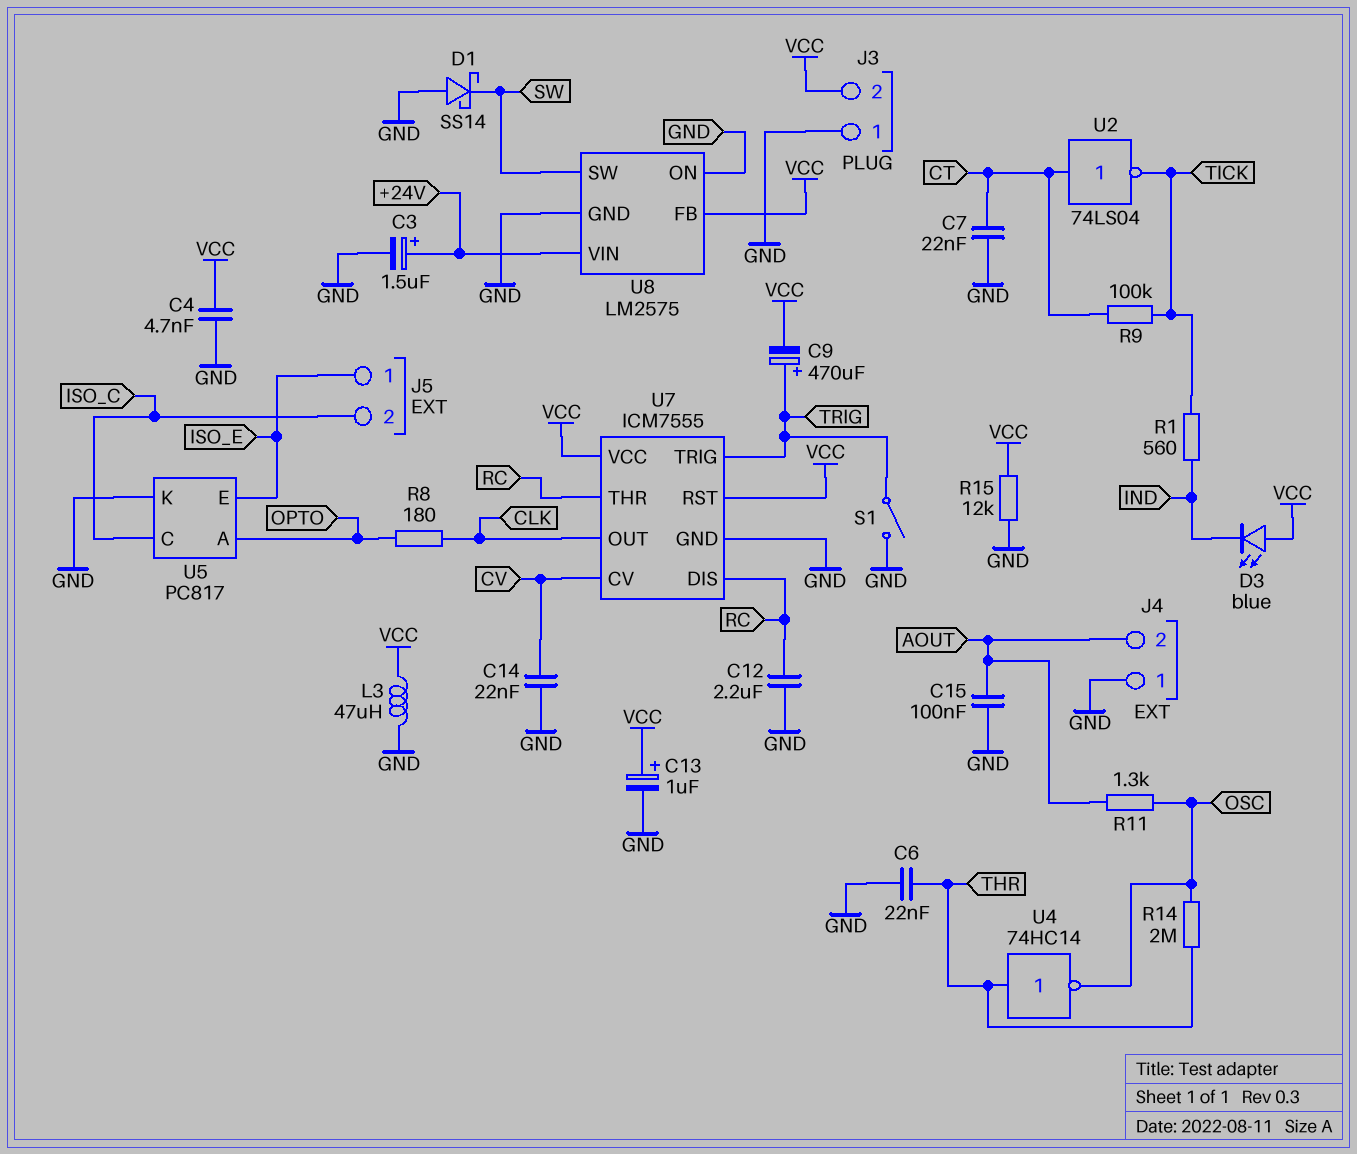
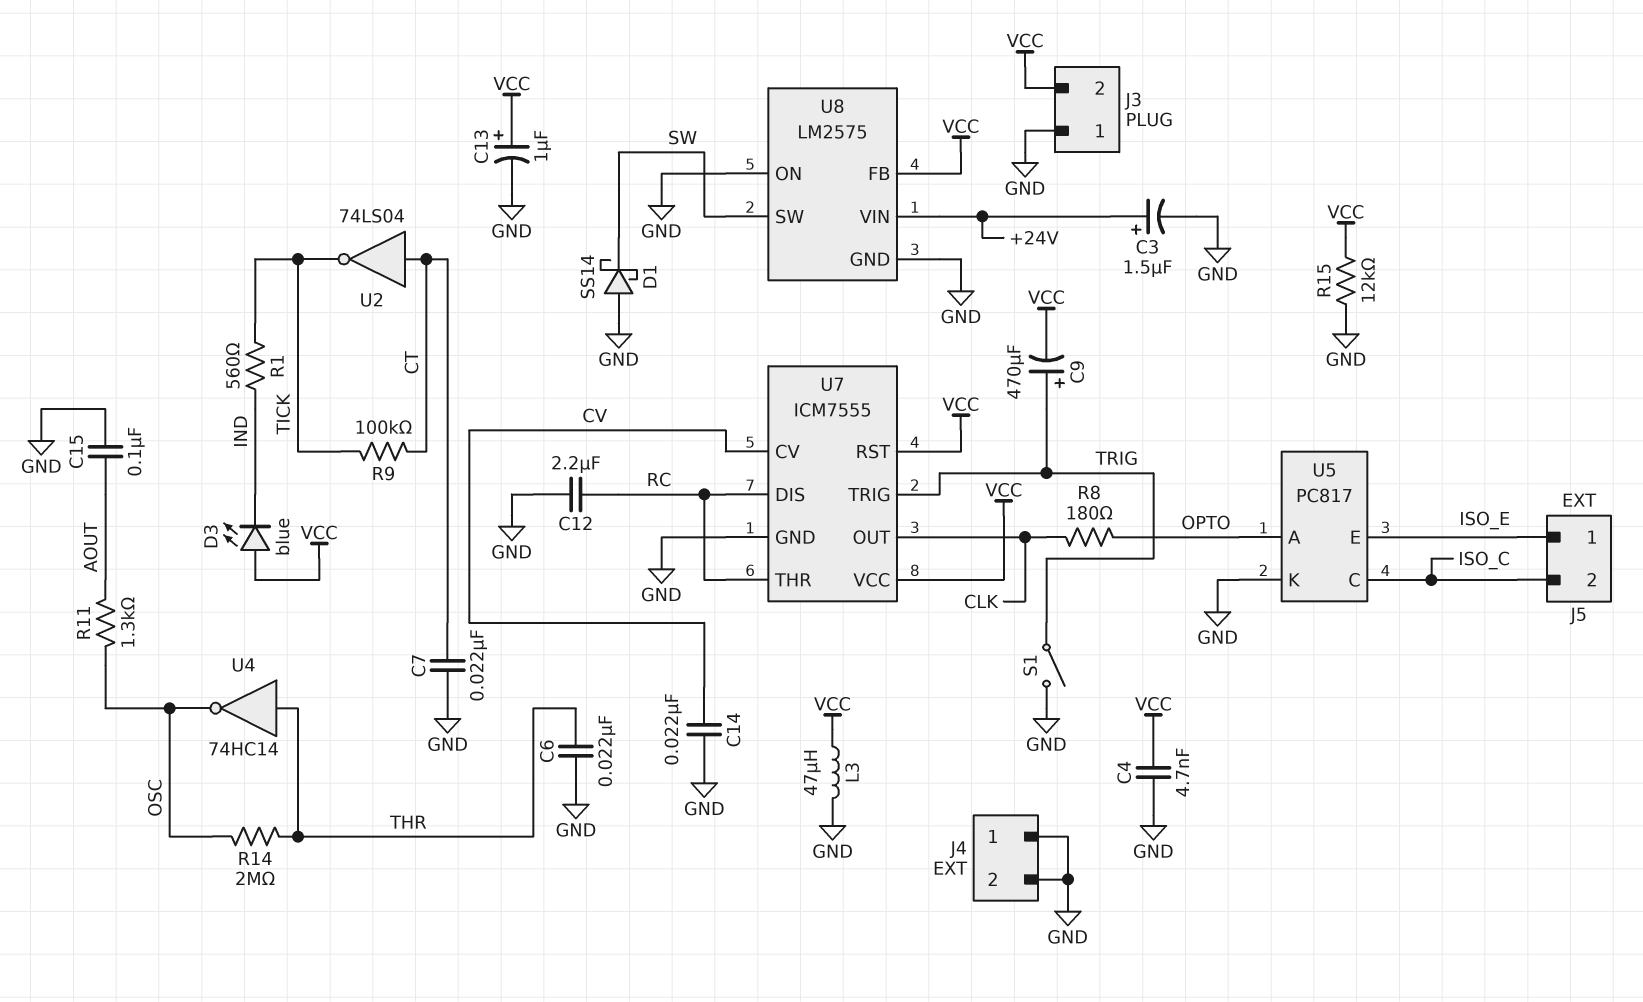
J4 pin 2: AOUT -> GND

